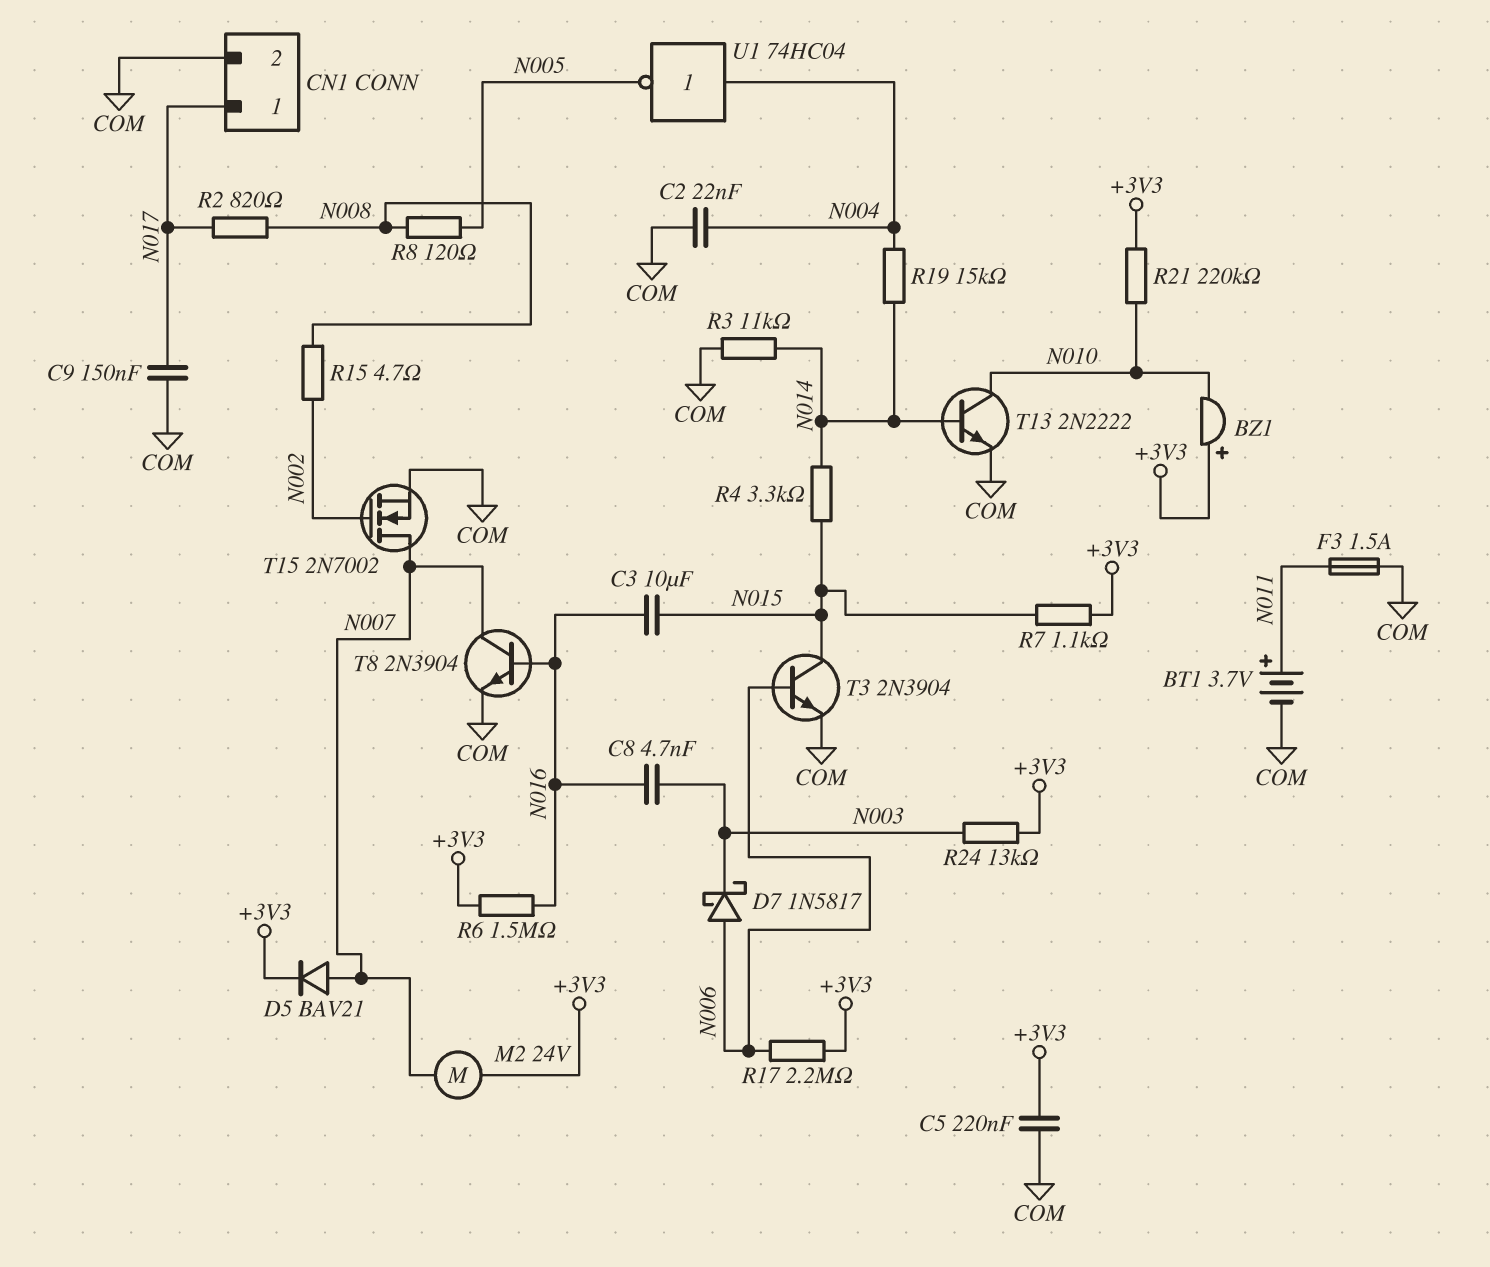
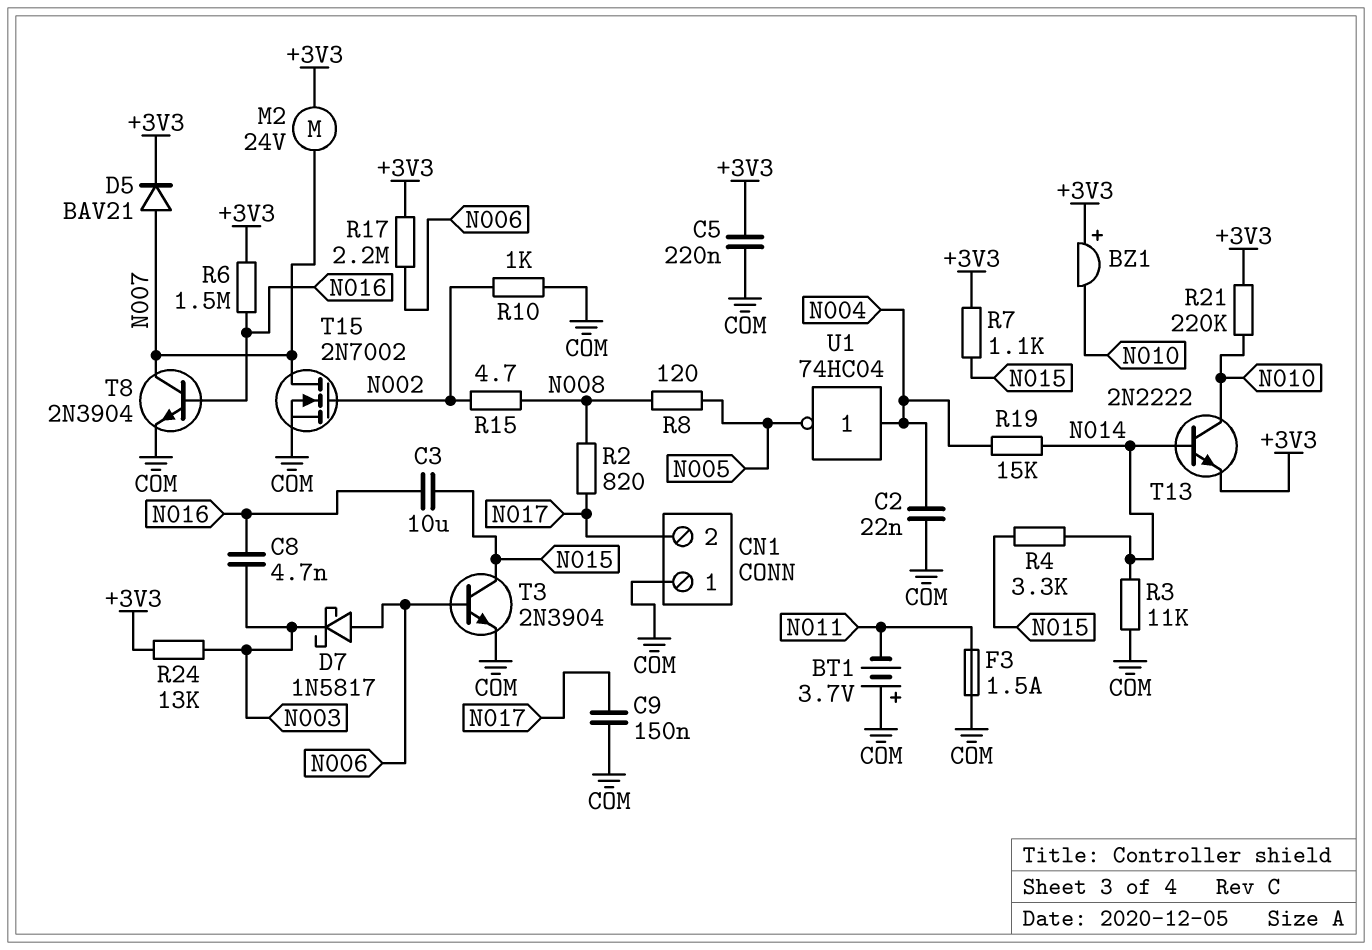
BT1: 3.7V (plus N011, minus COM) -> 3.7V (plus COM, minus N011)
CN1 pin 1: N017 -> COM
CN1 pin 2: COM -> N017
R10: none -> 1k (COM, N002)
T13: NPN 2N2222 (B N014, C N010, E COM) -> NPN 2N2222 (B N014, C N010, E +3V3)

